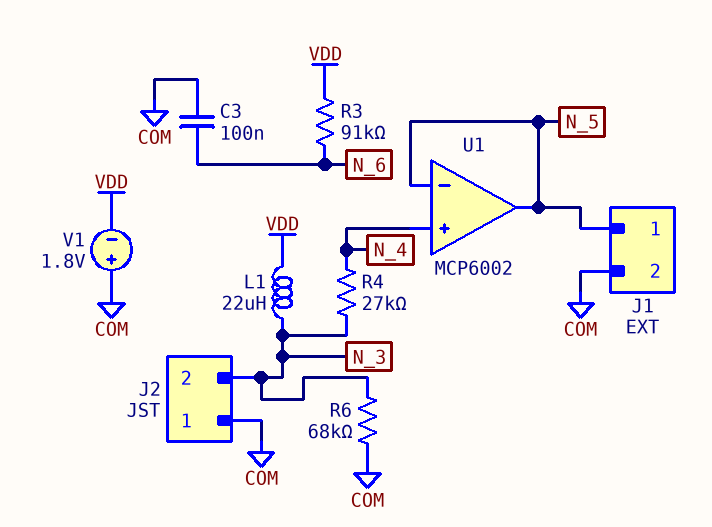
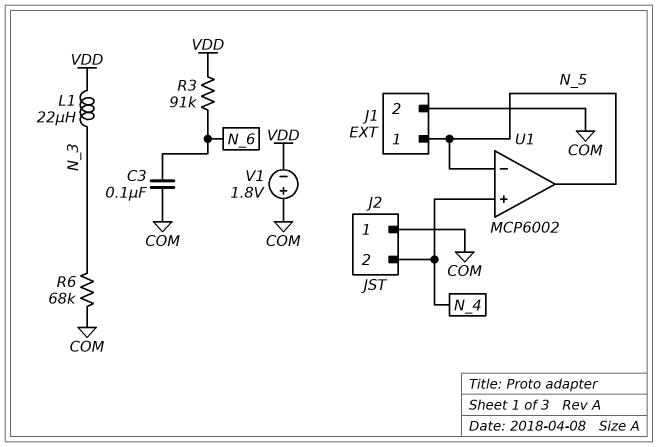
J2 pin 2: N_3 -> N_4
R4: 27k (N_3, N_4) -> none

